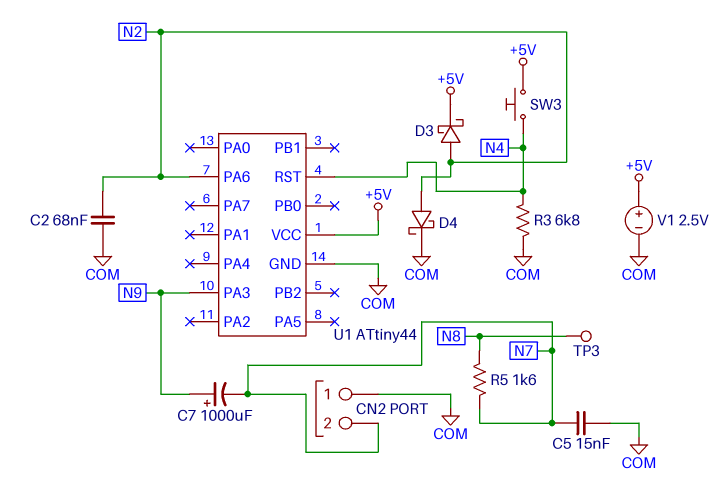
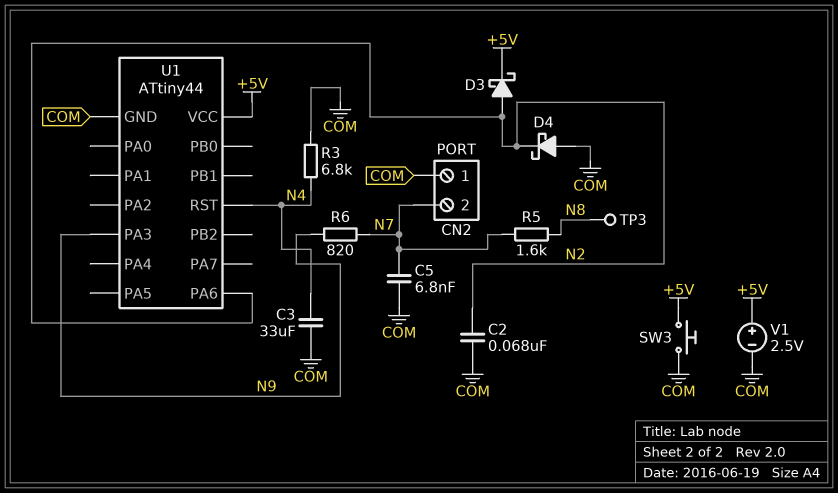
C3: none -> 33uF (COM, N4)
C5: 15nF (COM, N7) -> 6.8nF (COM, N7)
C7: 1000uF (plus N9, minus N7) -> none
D4: schottky (A N2, K COM) -> schottky (A COM, K N2)
R6: none -> 820 (N7, N9)
SW3: button (+5V, N4) -> button (+5V, COM)

